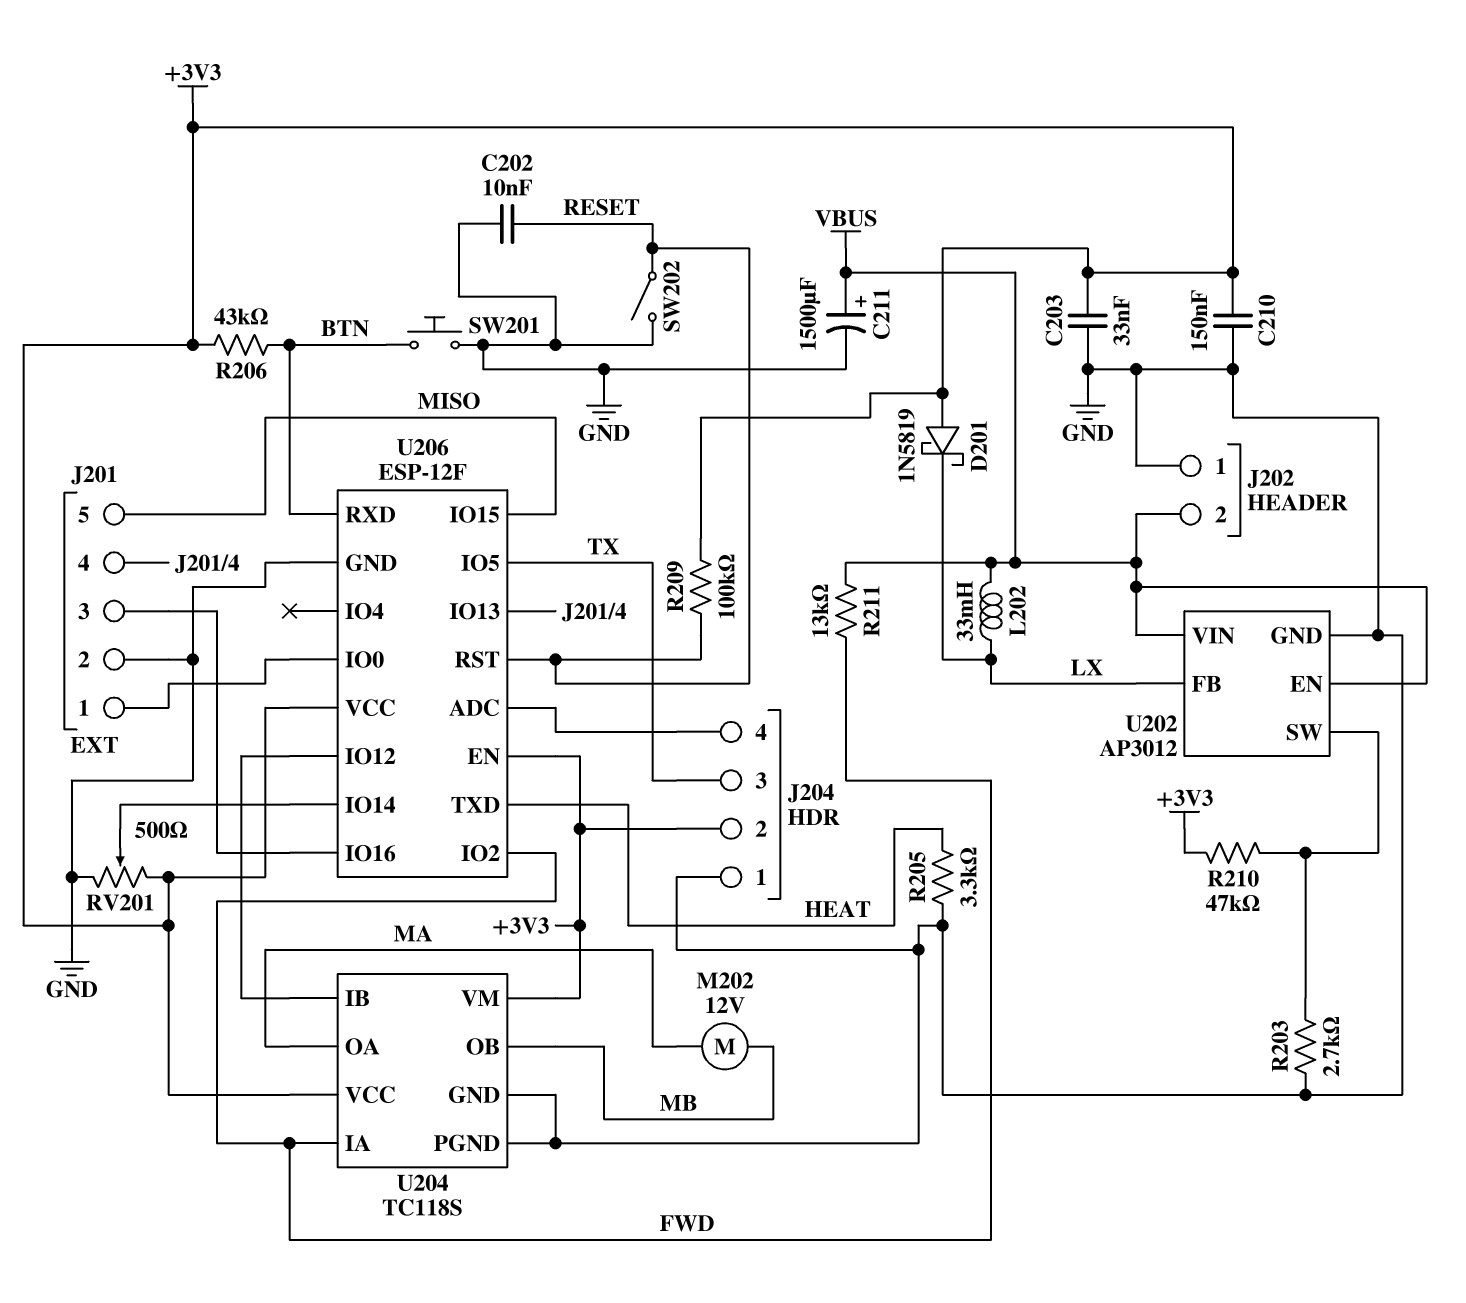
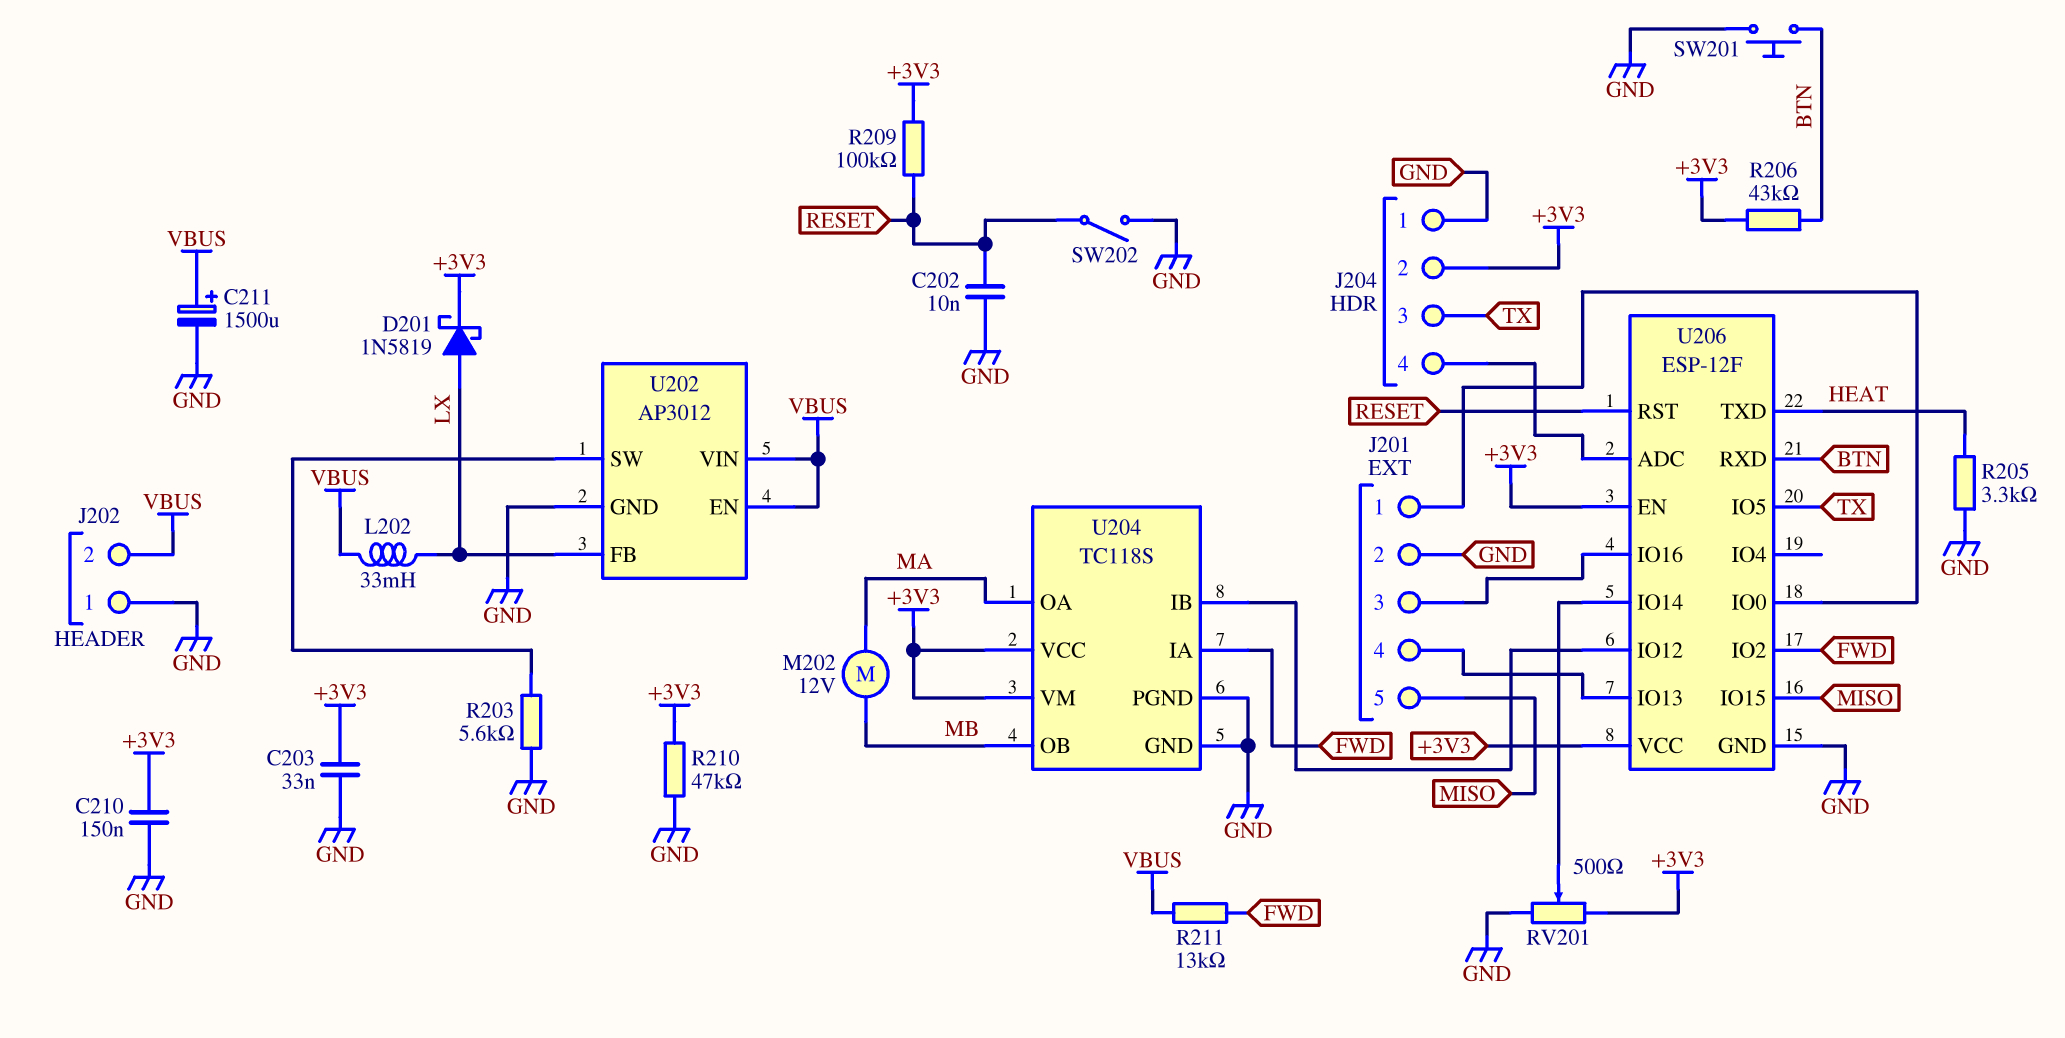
D201: schottky 1N5819 (A +3V3, K LX) -> schottky 1N5819 (A LX, K +3V3)
R203: 2.7k (GND, U202/SW) -> 5.6k (GND, U202/SW)
R210: 47k (+3V3, U202/SW) -> 47k (+3V3, GND)

